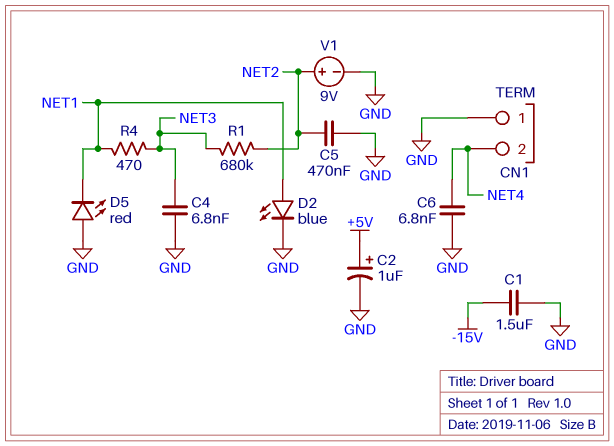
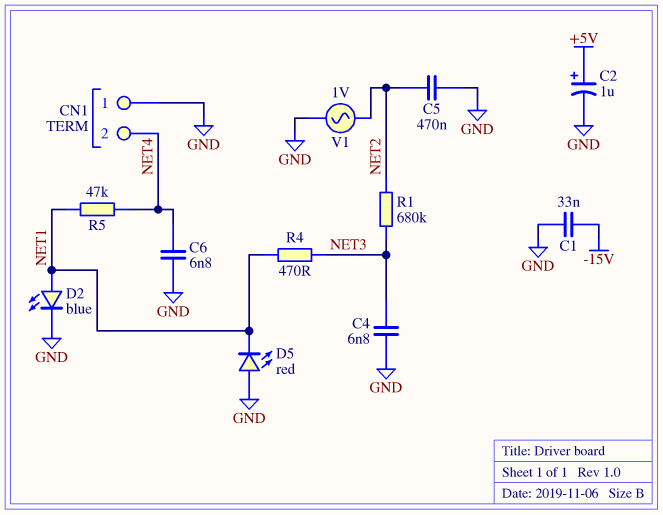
C1: 1.5uF (-15V, GND) -> 33nF (-15V, GND)
R5: none -> 47k (NET1, NET4)
V1: 9V (plus NET2, minus GND) -> AC 1V (GND, NET2)

